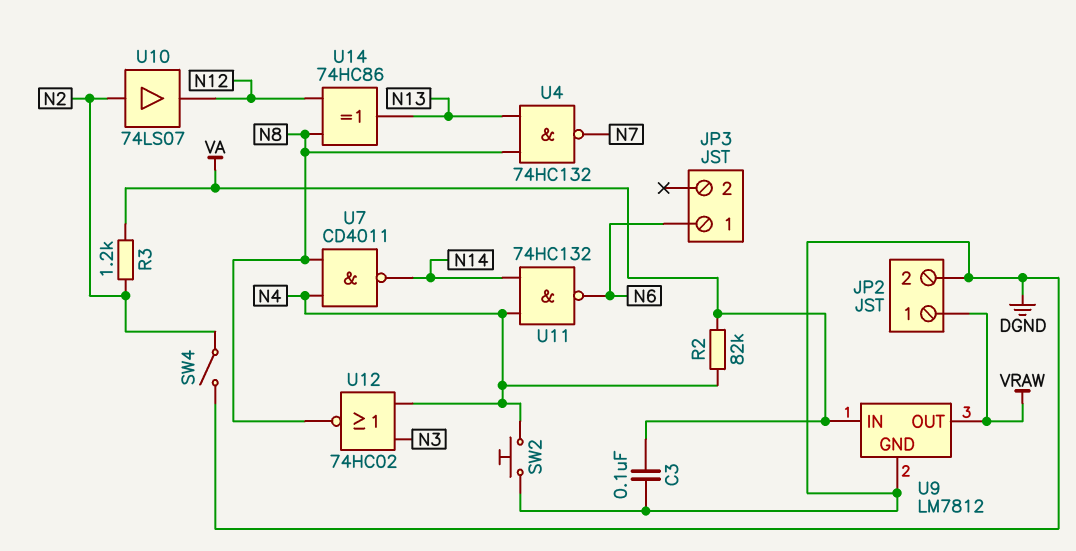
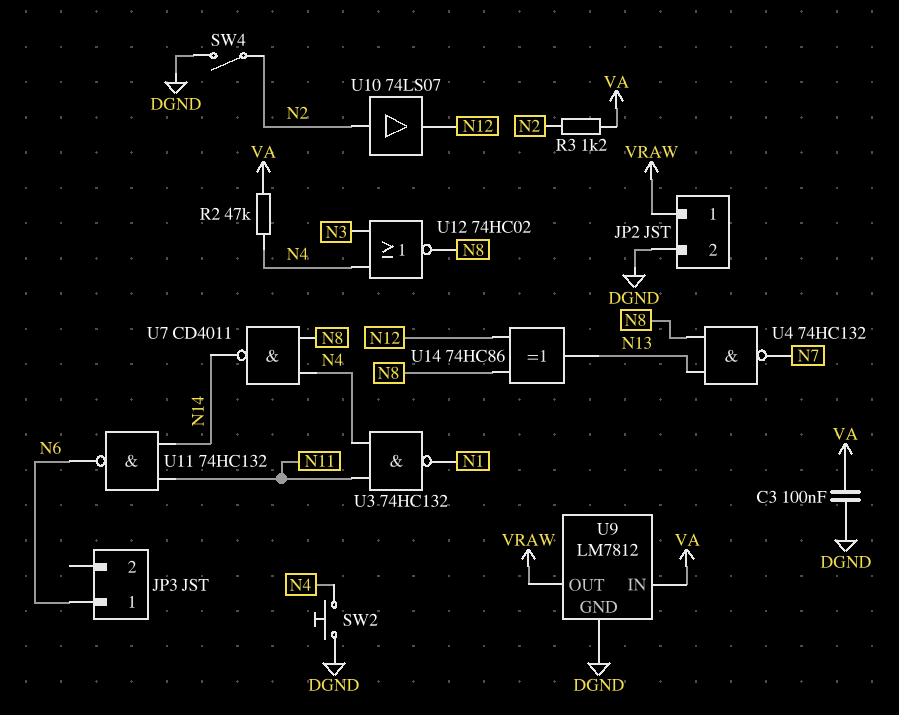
R2: 82k (N4, VA) -> 47k (N4, VA)
U3: none -> NAND 74HC132 (in N4, in N11, out N1)
U11: NAND 74HC132 (in N4, in N14, out N6) -> NAND 74HC132 (in N11, in N14, out N6)

